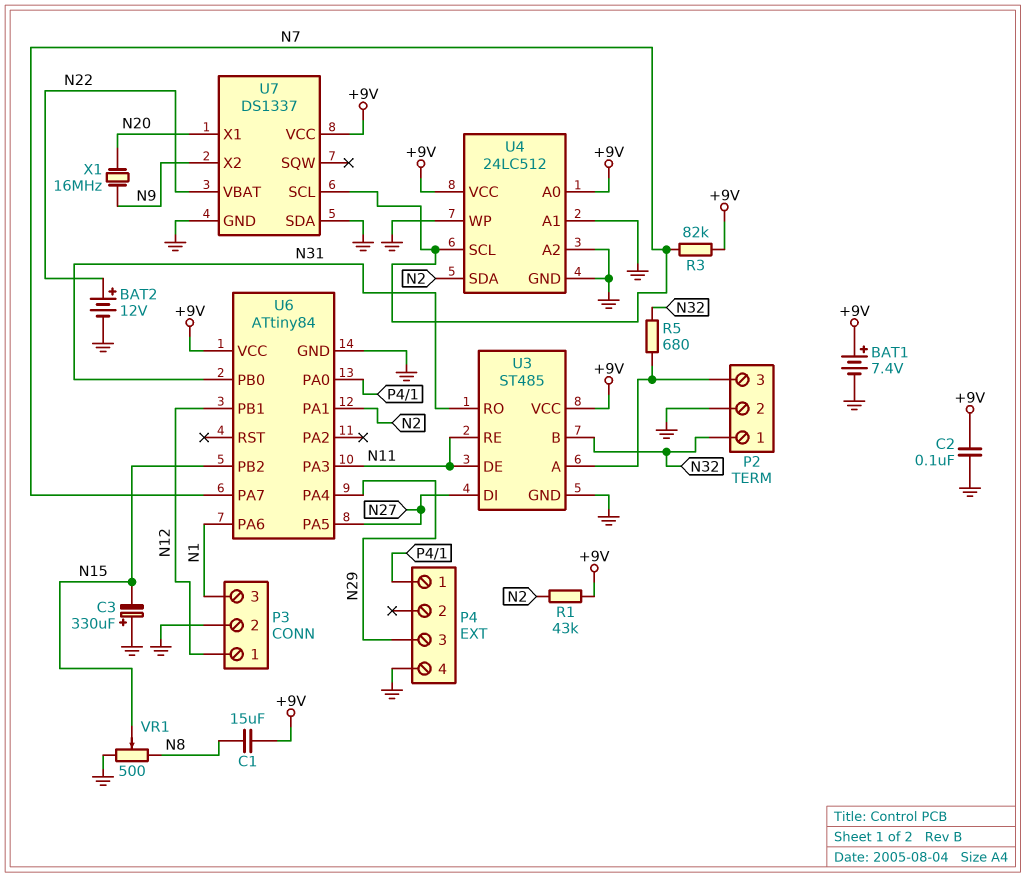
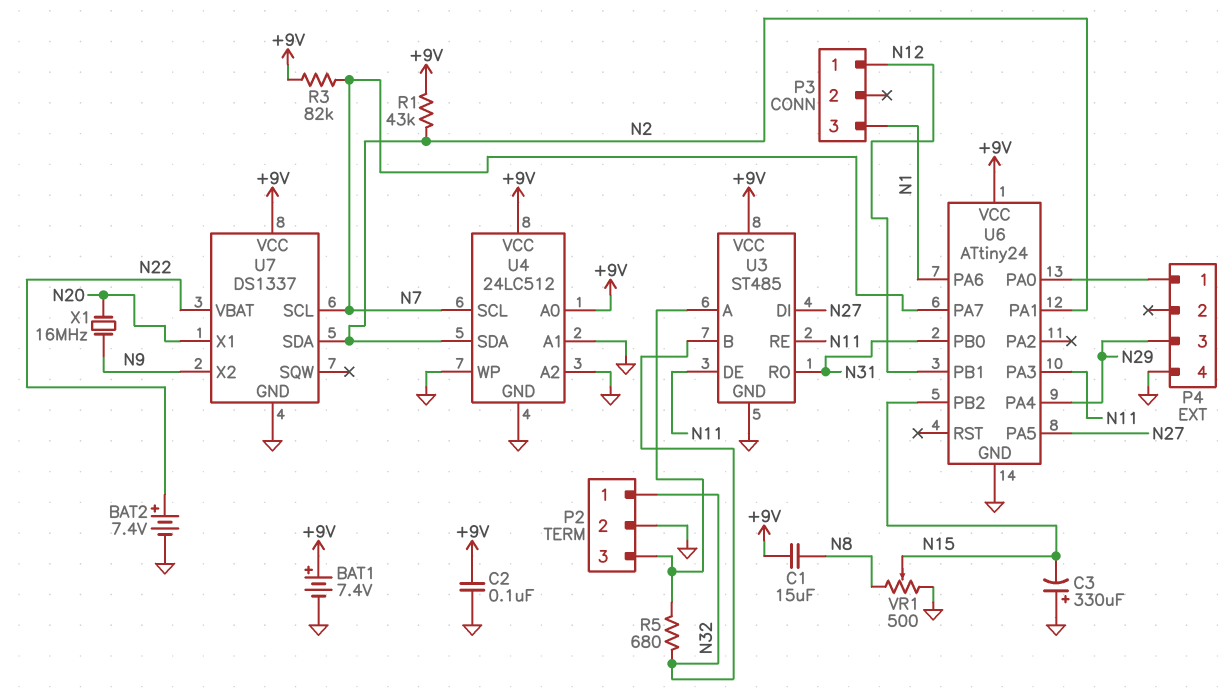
BAT2: 12V (plus N22, minus GND) -> 7.4V (plus N22, minus GND)
P3 pin 2: GND -> none
U6: ATtiny84 -> ATtiny24
U7 pin SDA: GND -> N2

